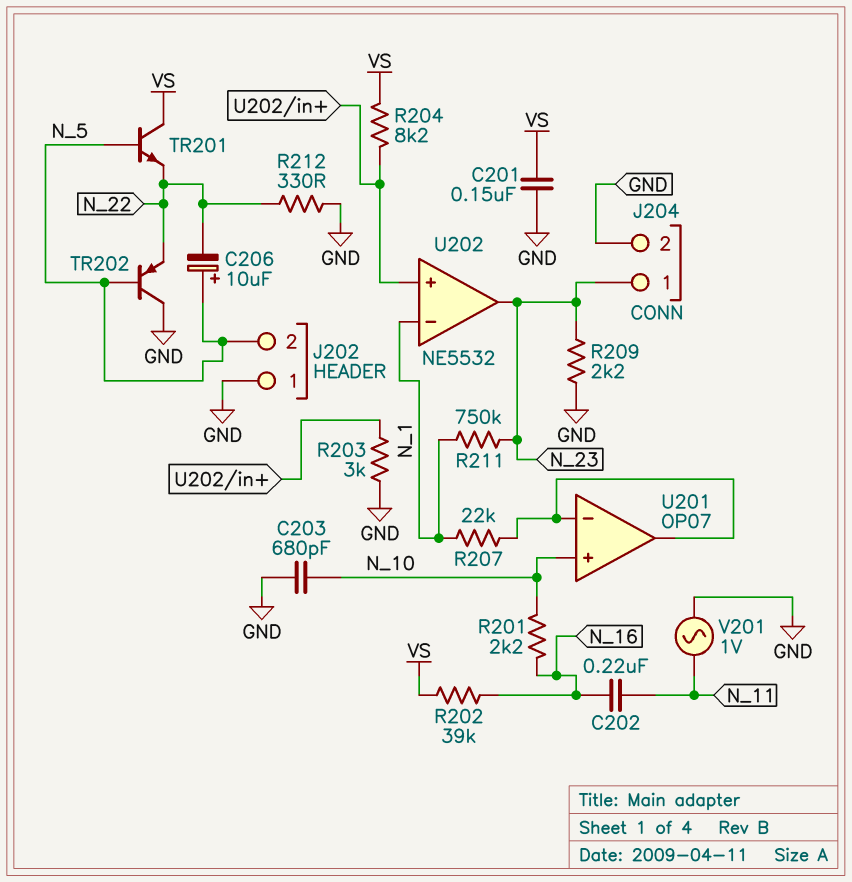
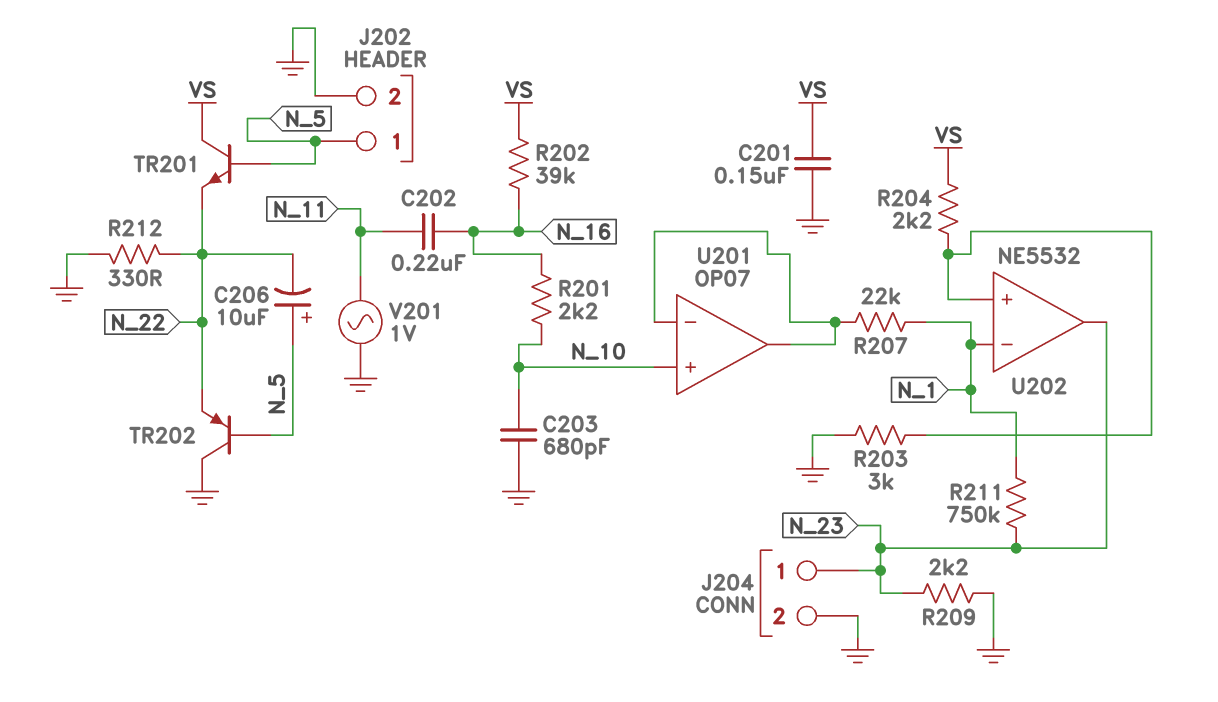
J202 pin 1: GND -> N_5
J202 pin 2: N_5 -> GND
R204: 8.2k (U202/in+, VS) -> 2.2k (U202/in+, VS)

